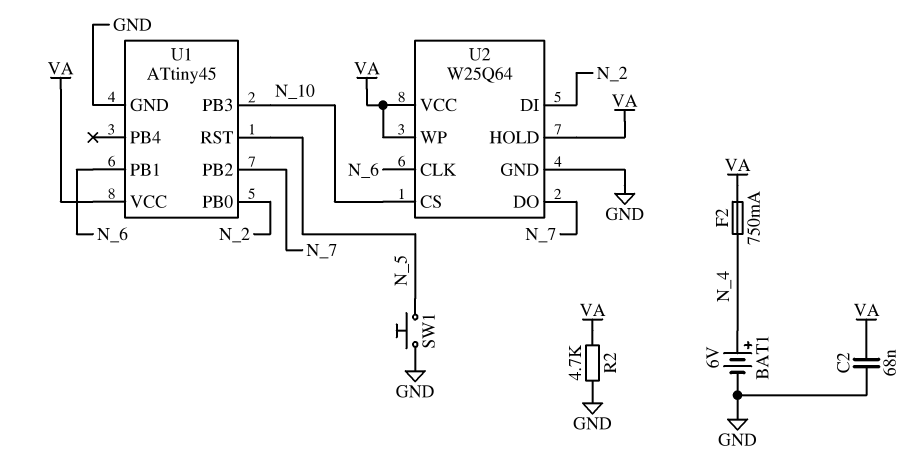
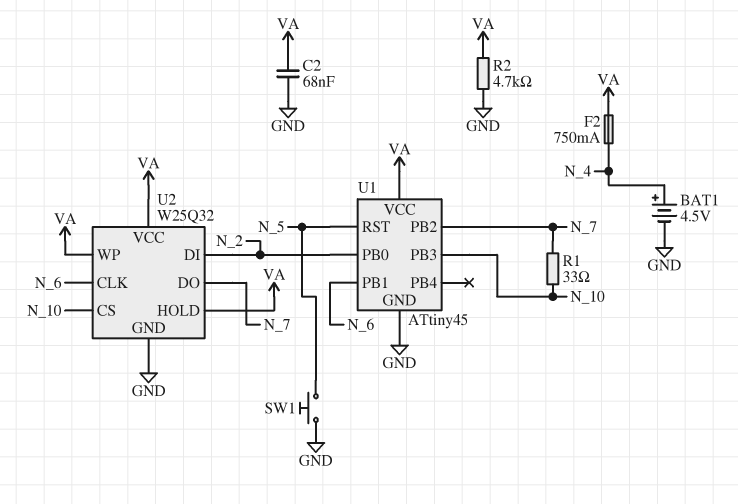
BAT1: 6V (plus N_4, minus GND) -> 4.5V (plus N_4, minus GND)
R1: none -> 33 (N_7, N_10)
U2: W25Q64 -> W25Q32

